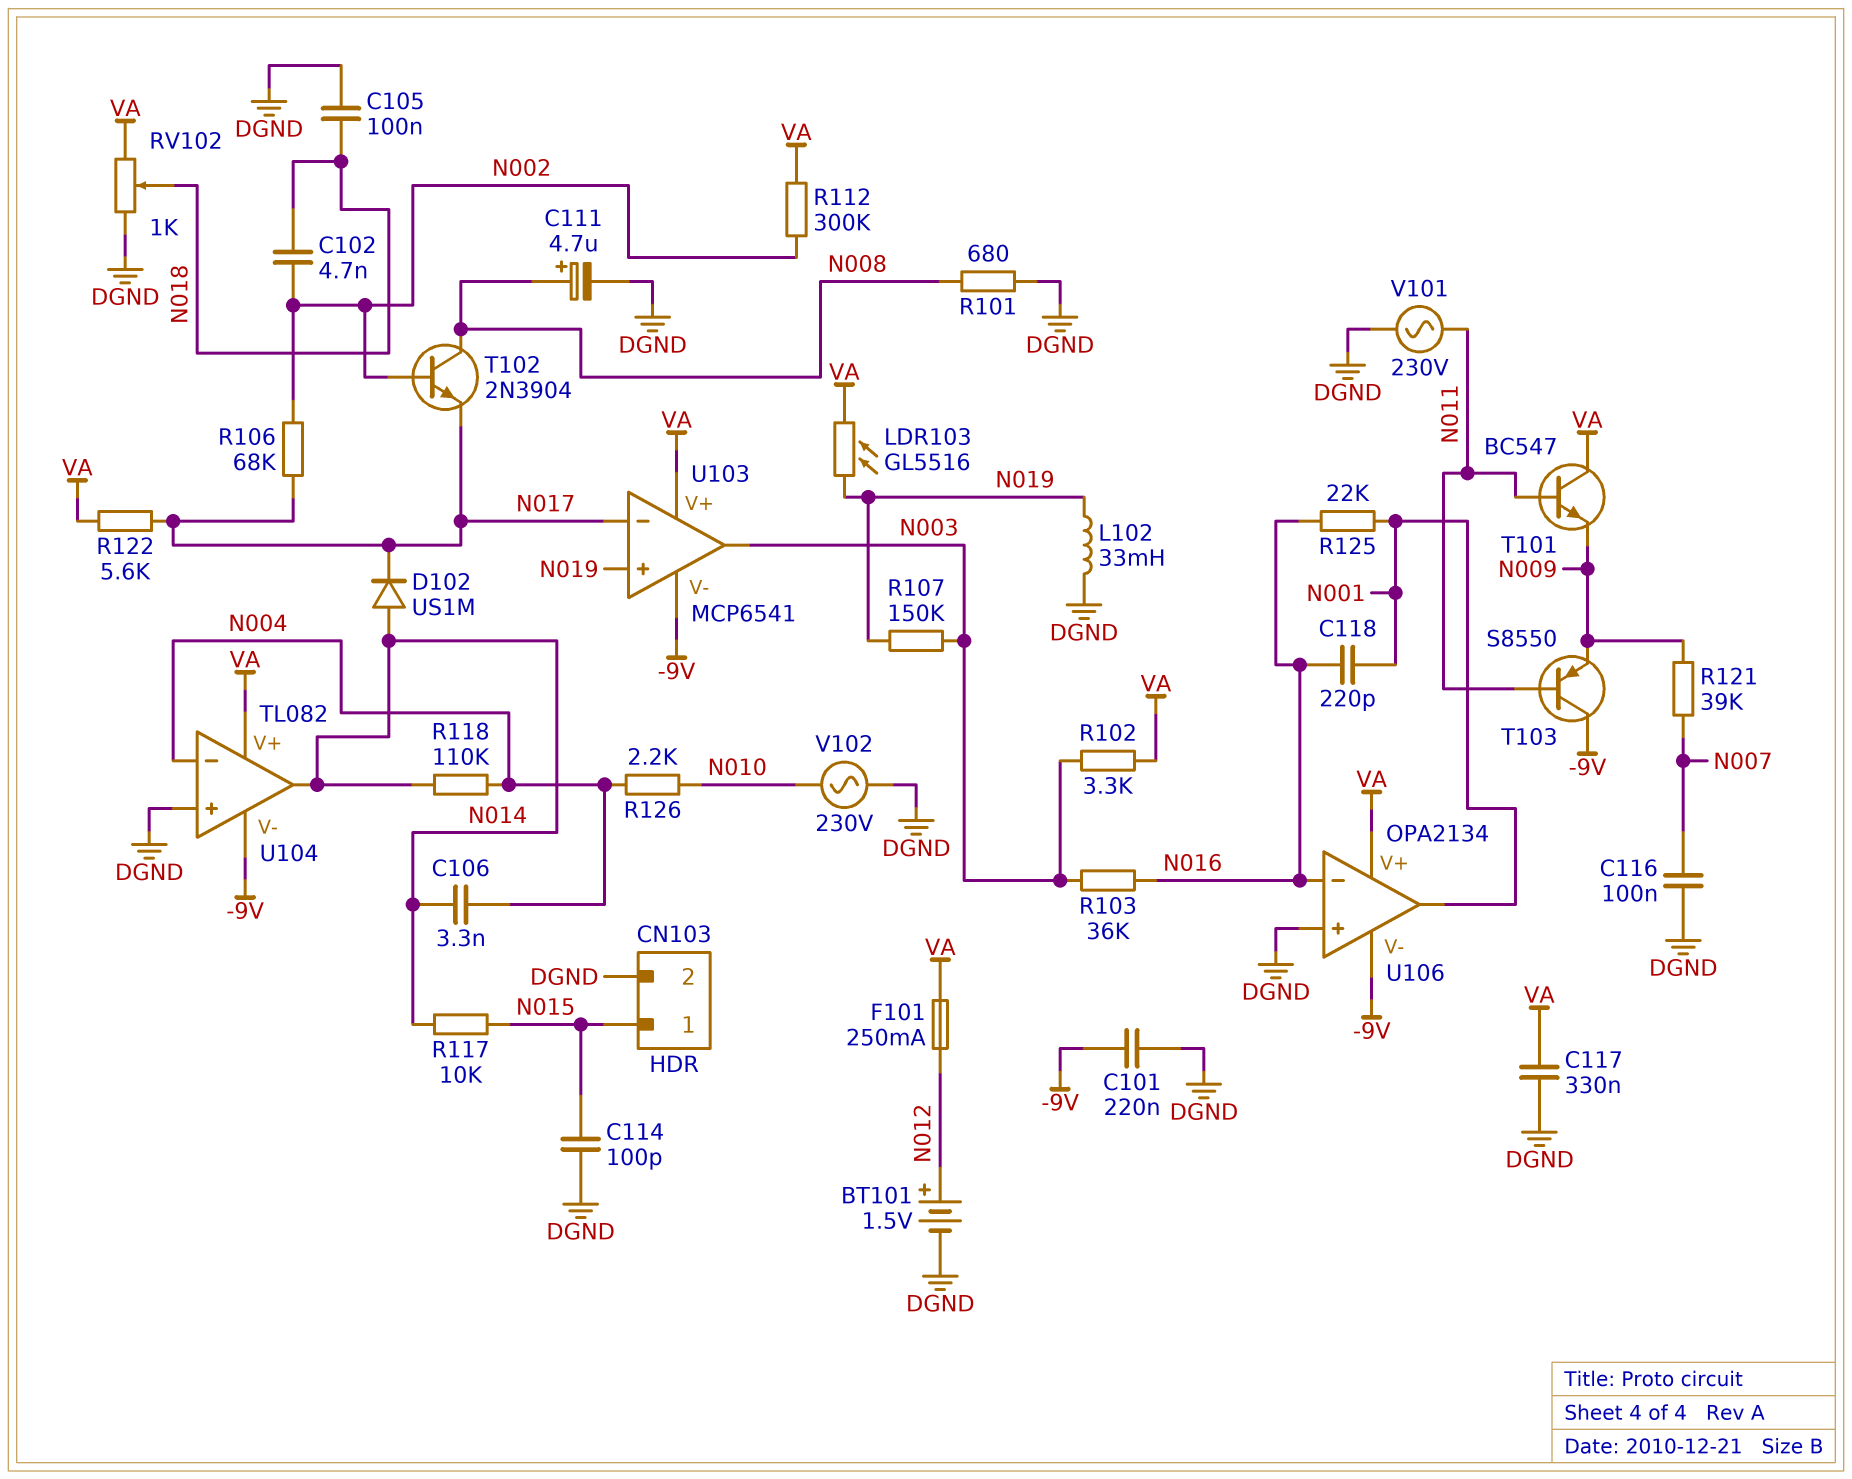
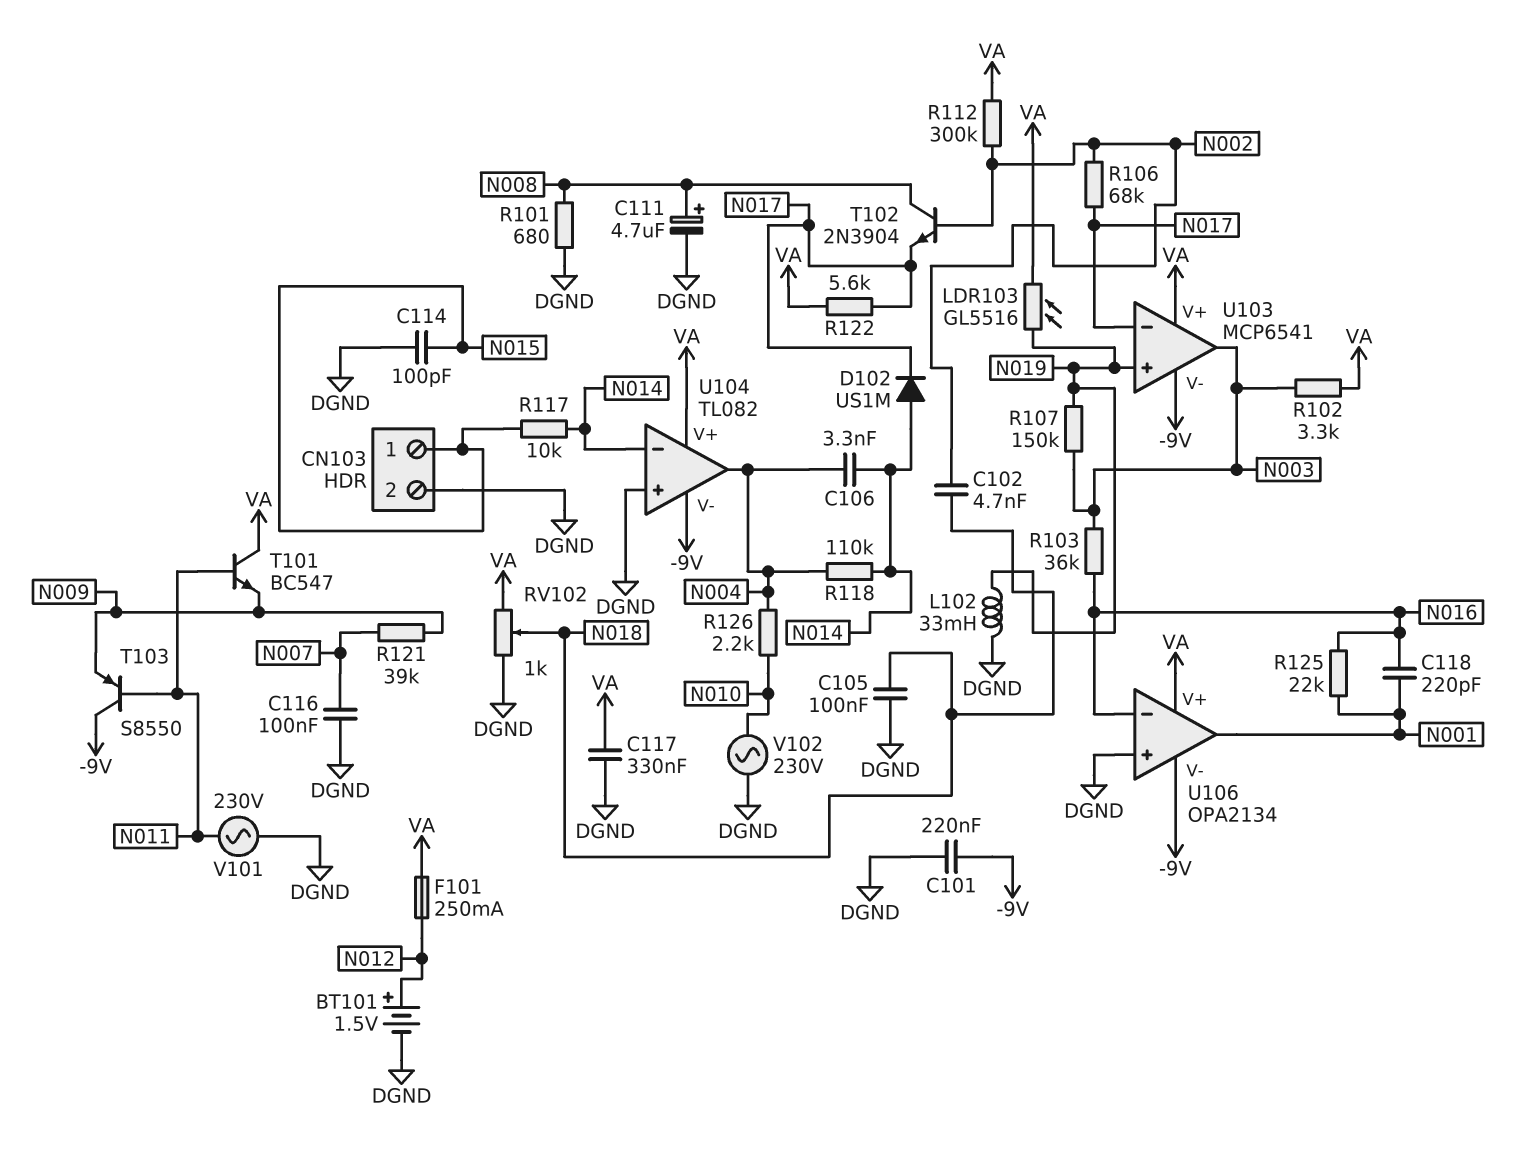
U104 pin in-: N004 -> N014
U104 pin out: N014 -> N004

